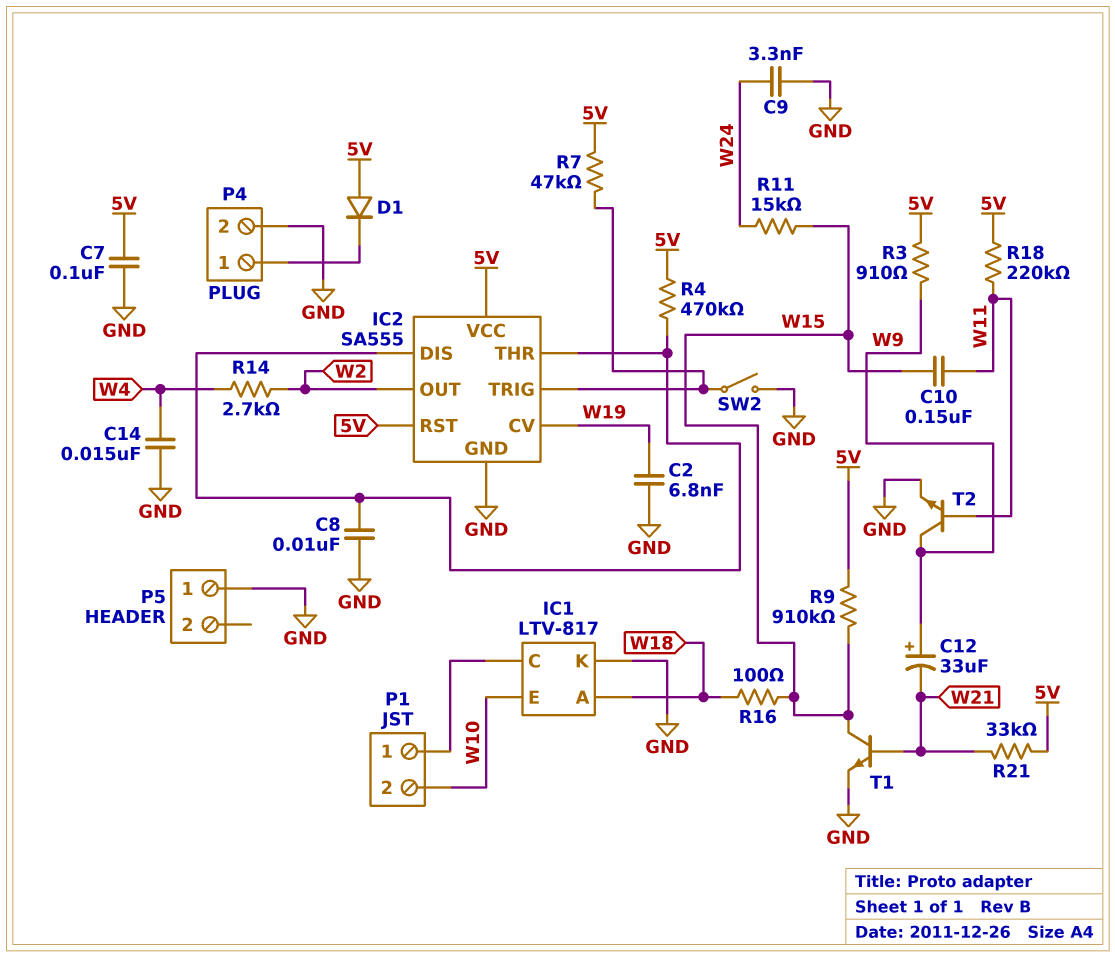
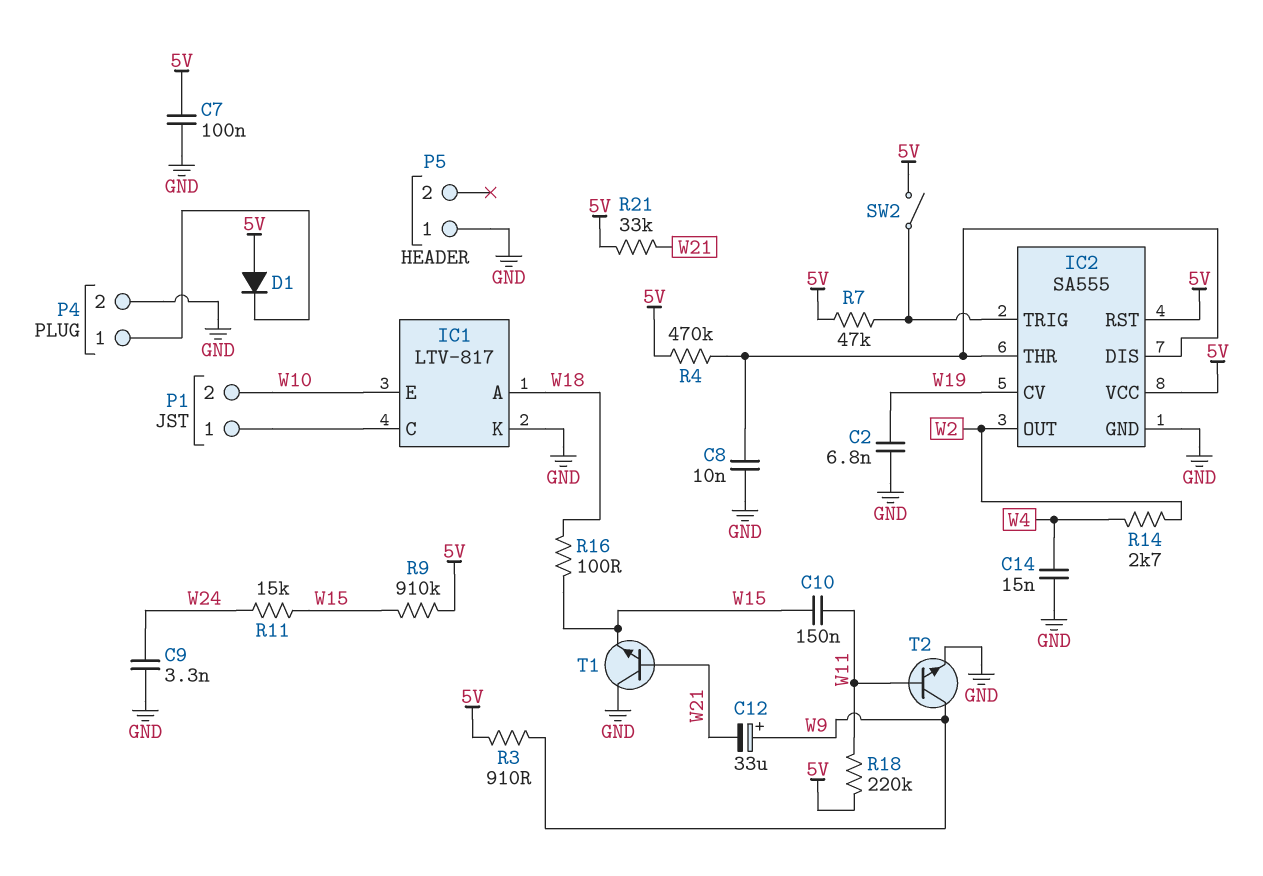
SW2: switch (GND, IC2/TRIG) -> switch (5V, IC2/TRIG)
T1: NPN (B W21, C W15, E GND) -> NPN (B W21, C GND, E W15)

